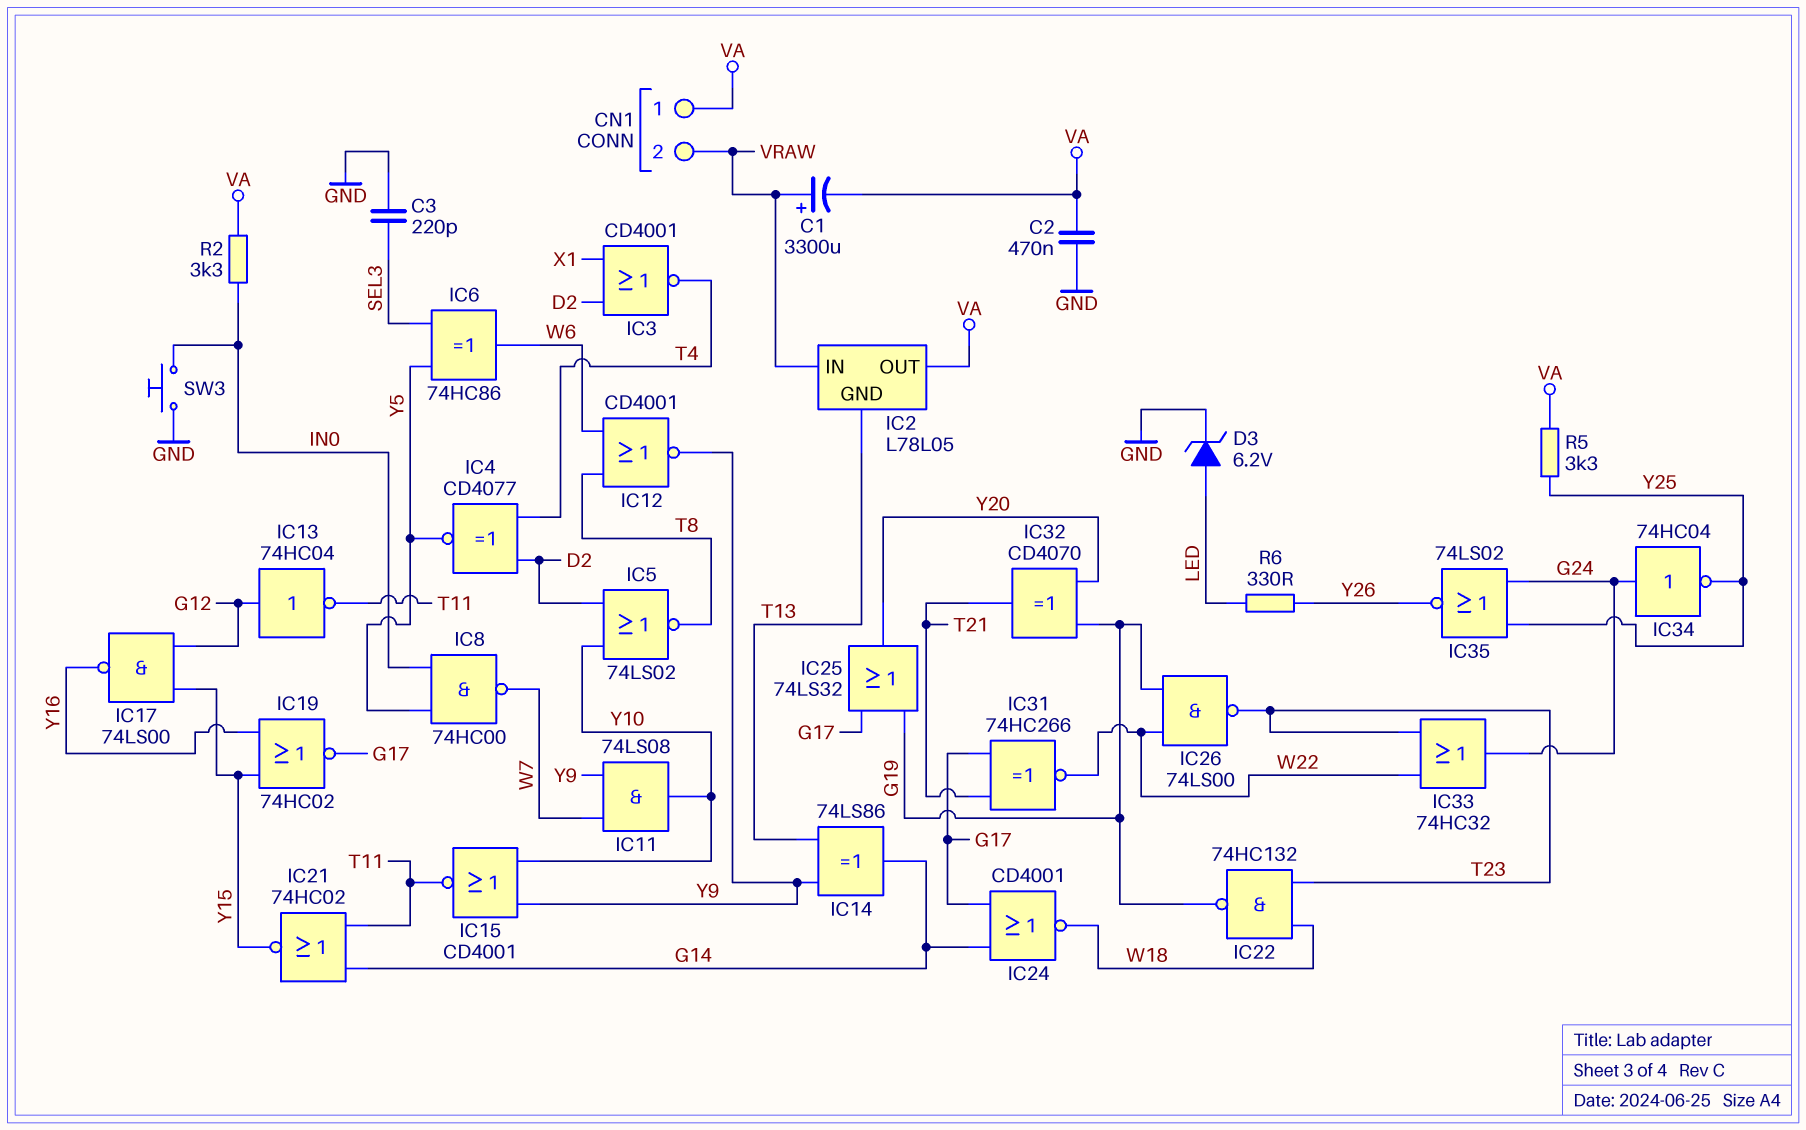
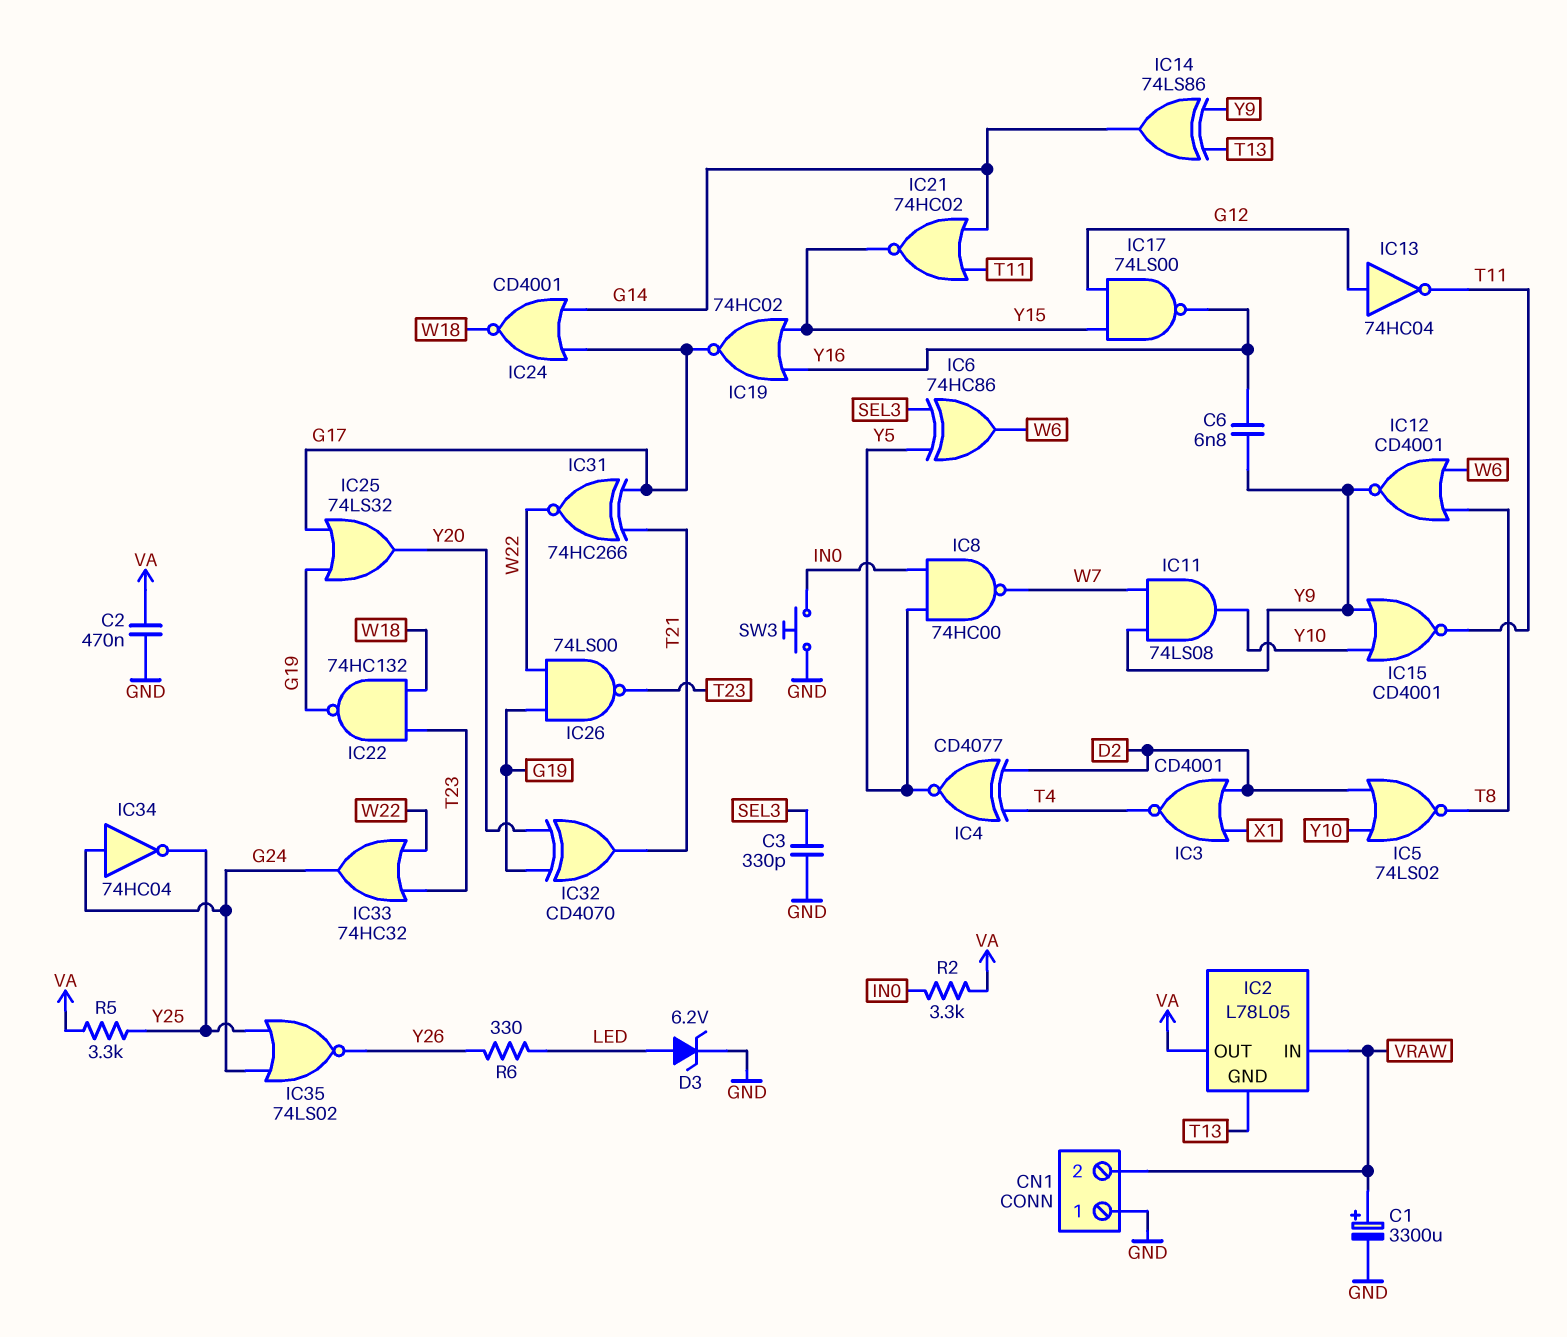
C1: 3300uF (plus VRAW, minus VA) -> 3300uF (plus VRAW, minus GND)
C3: 220pF (GND, SEL3) -> 330pF (GND, SEL3)
C6: none -> 6.8nF (Y9, Y16)
CN1 pin 1: VA -> GND

